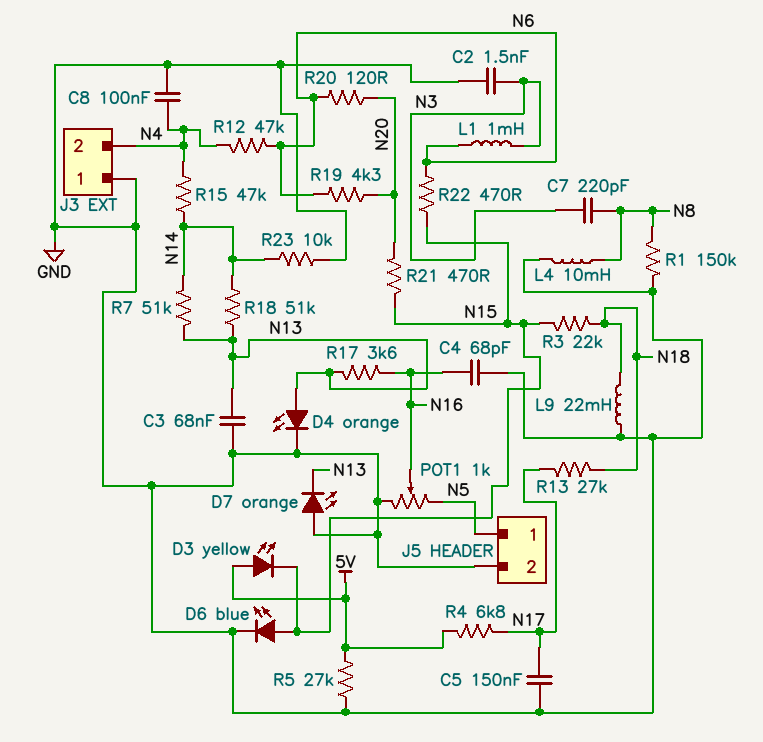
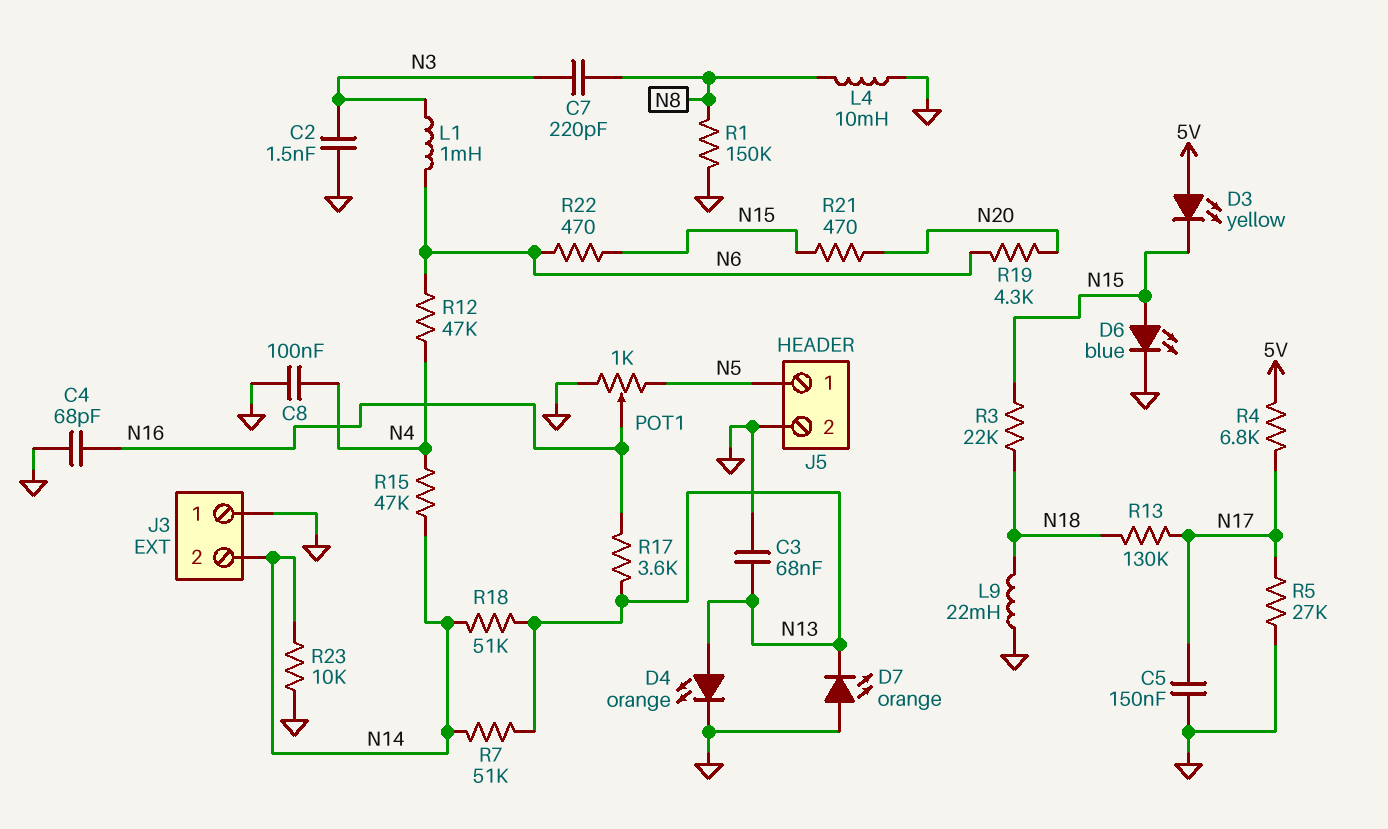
J3 pin 2: N4 -> N14
R5: 27k (5V, GND) -> 27k (GND, N17)
R13: 27k (N17, N18) -> 130k (N17, N18)
R20: 120 (N6, N20) -> none

